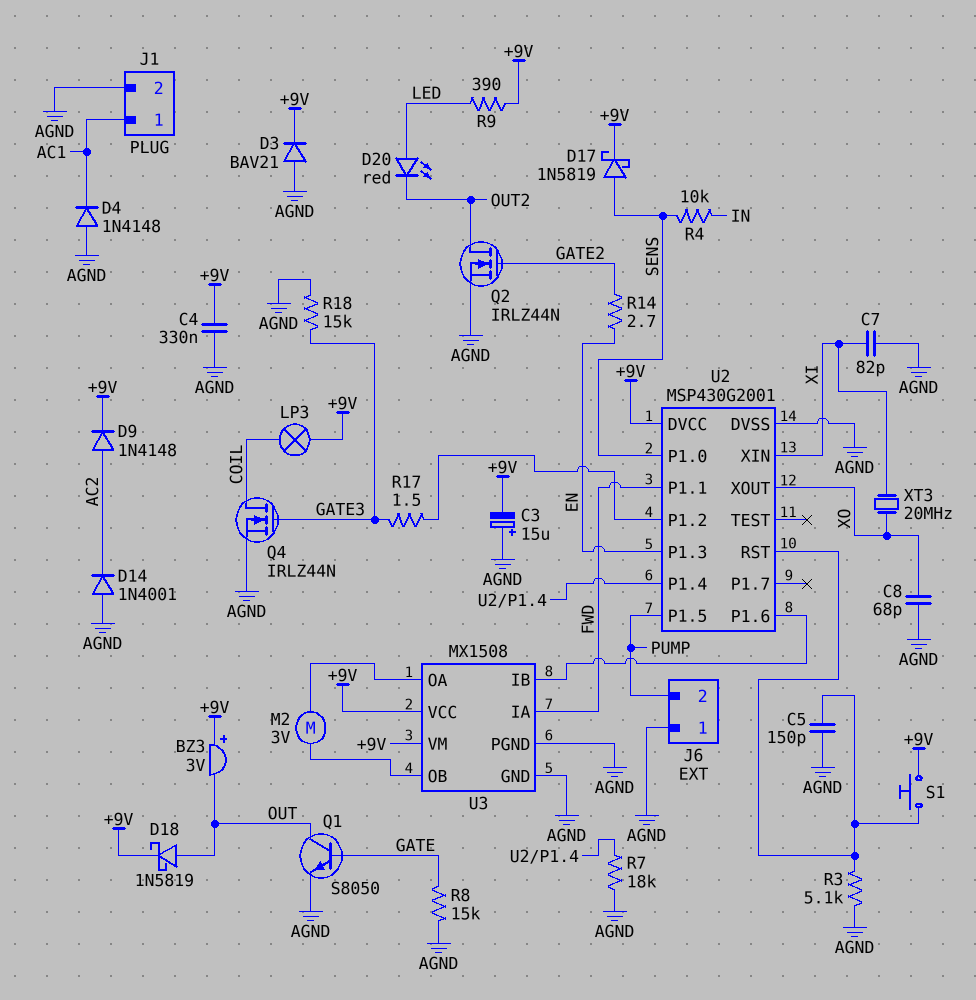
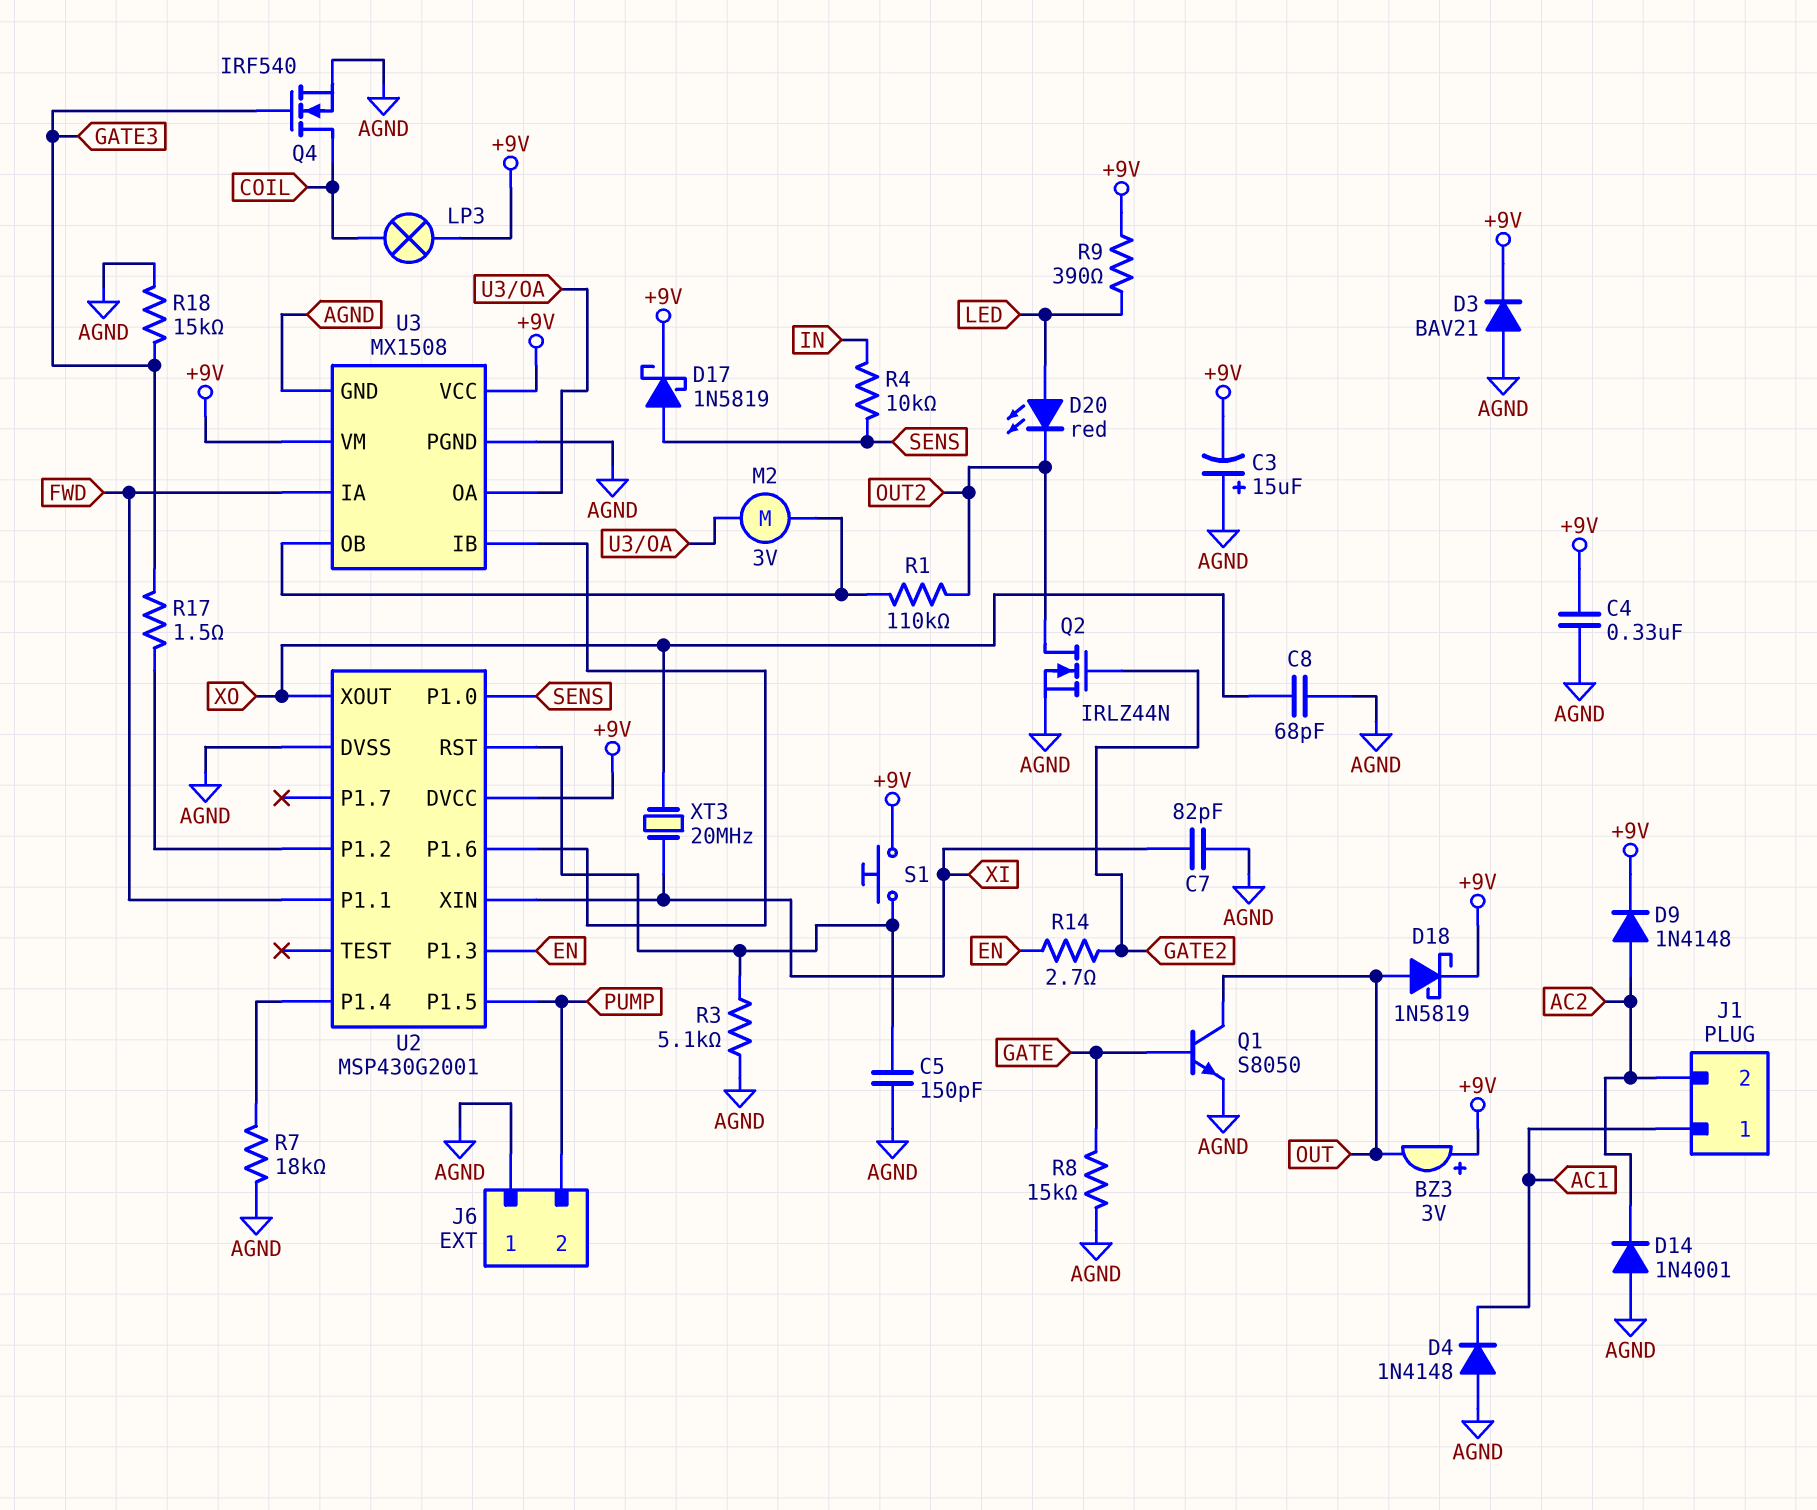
J1 pin 2: AGND -> AC2
Q4: NMOS IRLZ44N (G GATE3, D COIL, S AGND) -> NMOS IRF540 (G GATE3, D COIL, S AGND)
R1: none -> 110k (OUT2, U3/OB)

